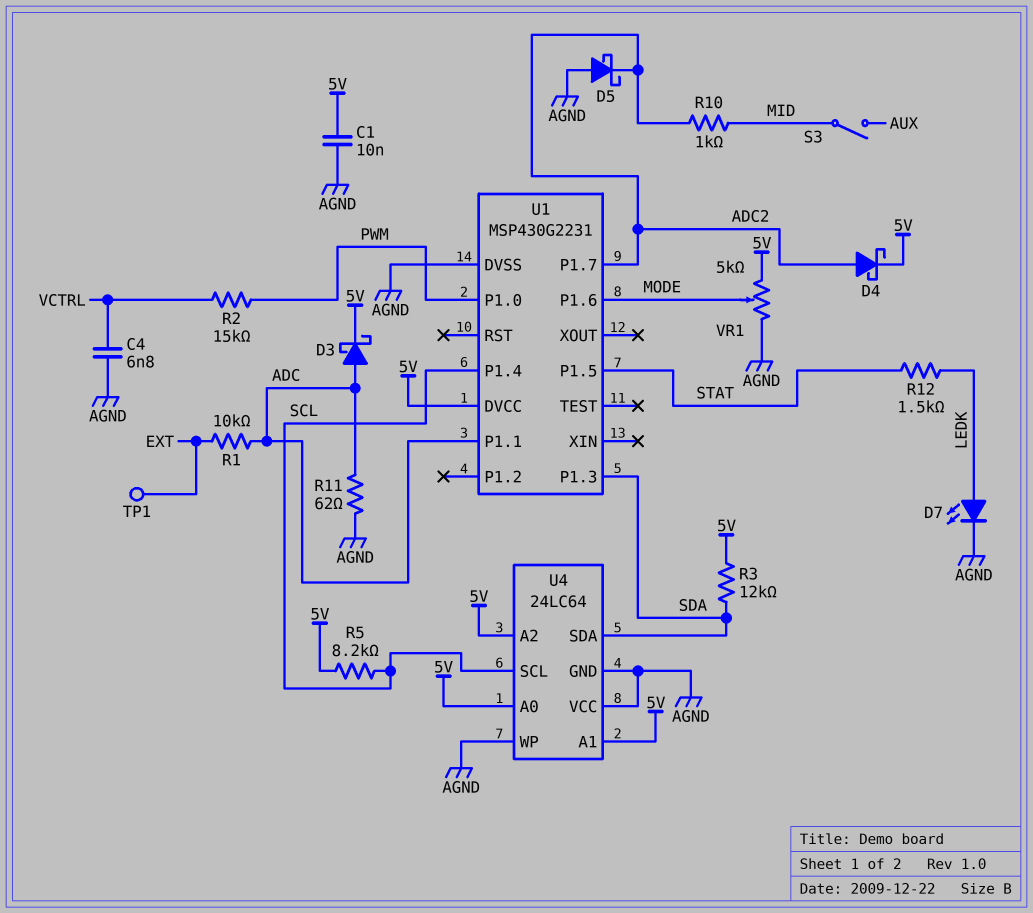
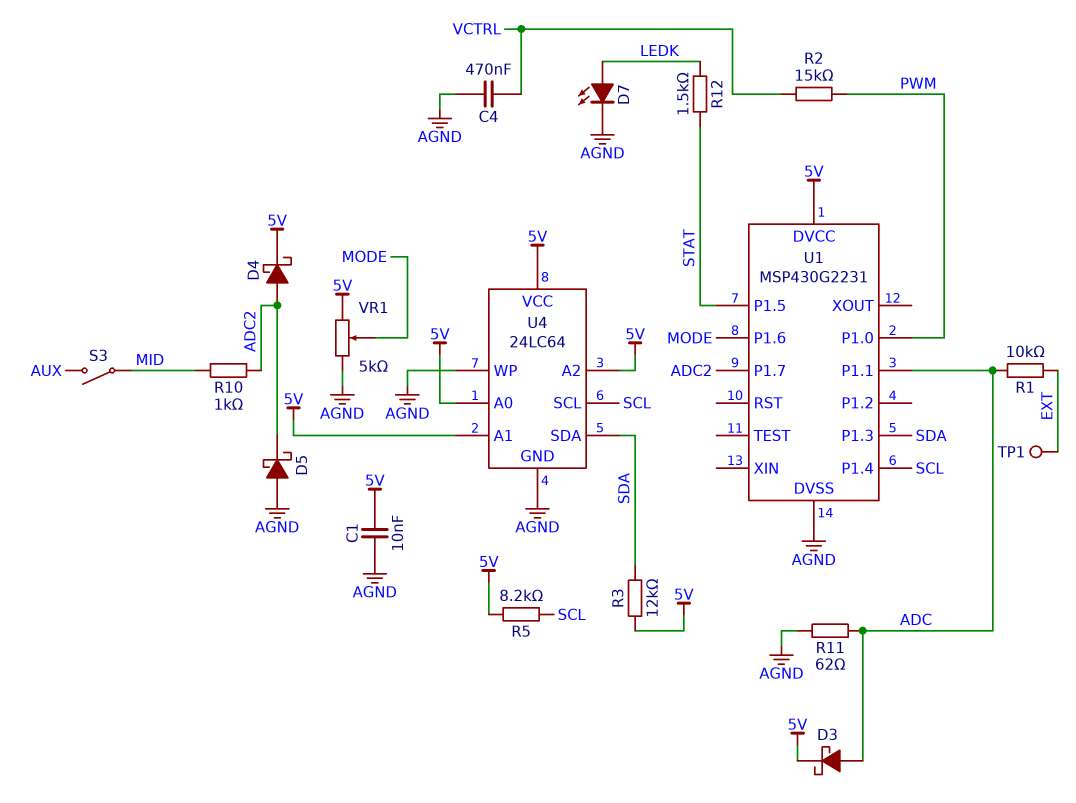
C4: 6.8nF (AGND, VCTRL) -> 470nF (AGND, VCTRL)
U4 pin VCC: AGND -> 5V

